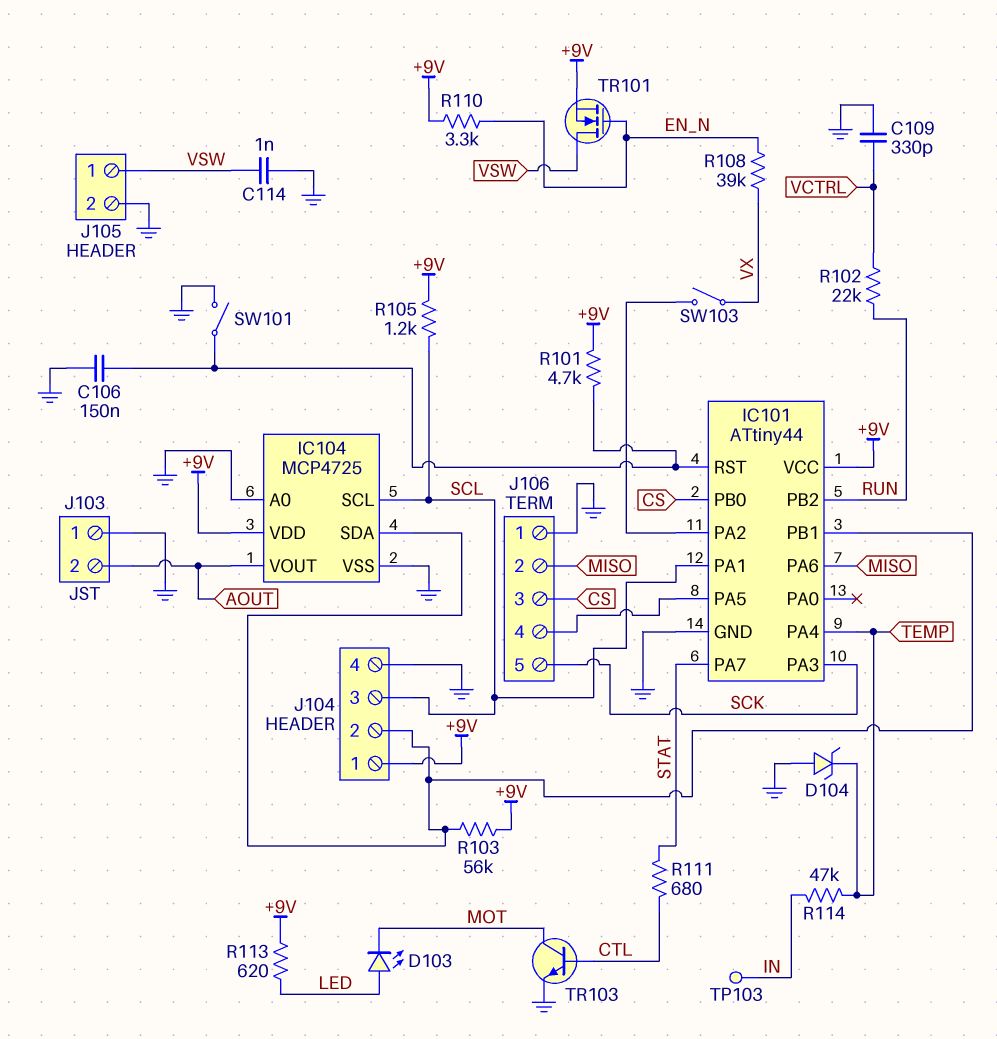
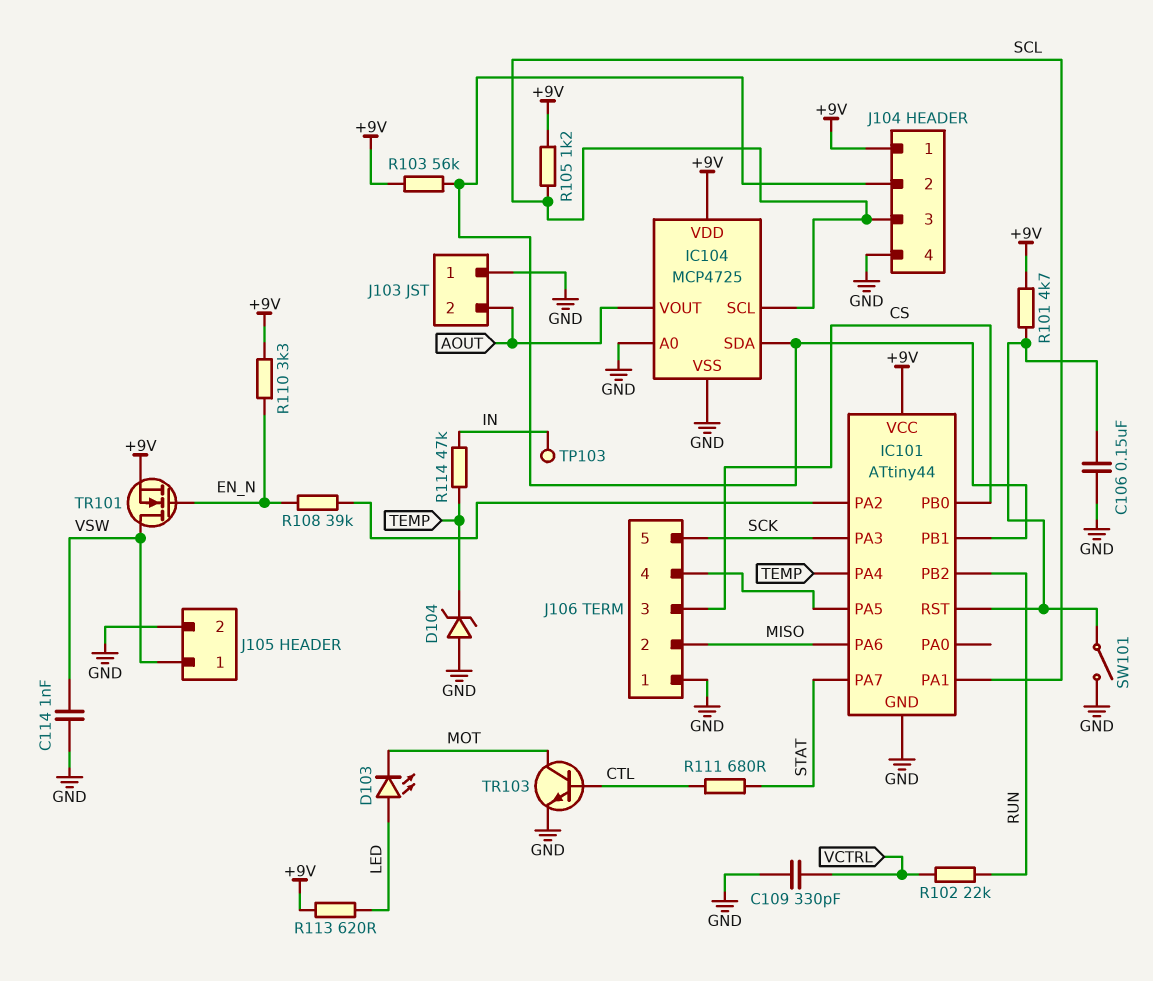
R108: 39k (EN_N, VX) -> 39k (EN_N, IC101/PA2)
SW103: switch (IC101/PA2, VX) -> none

